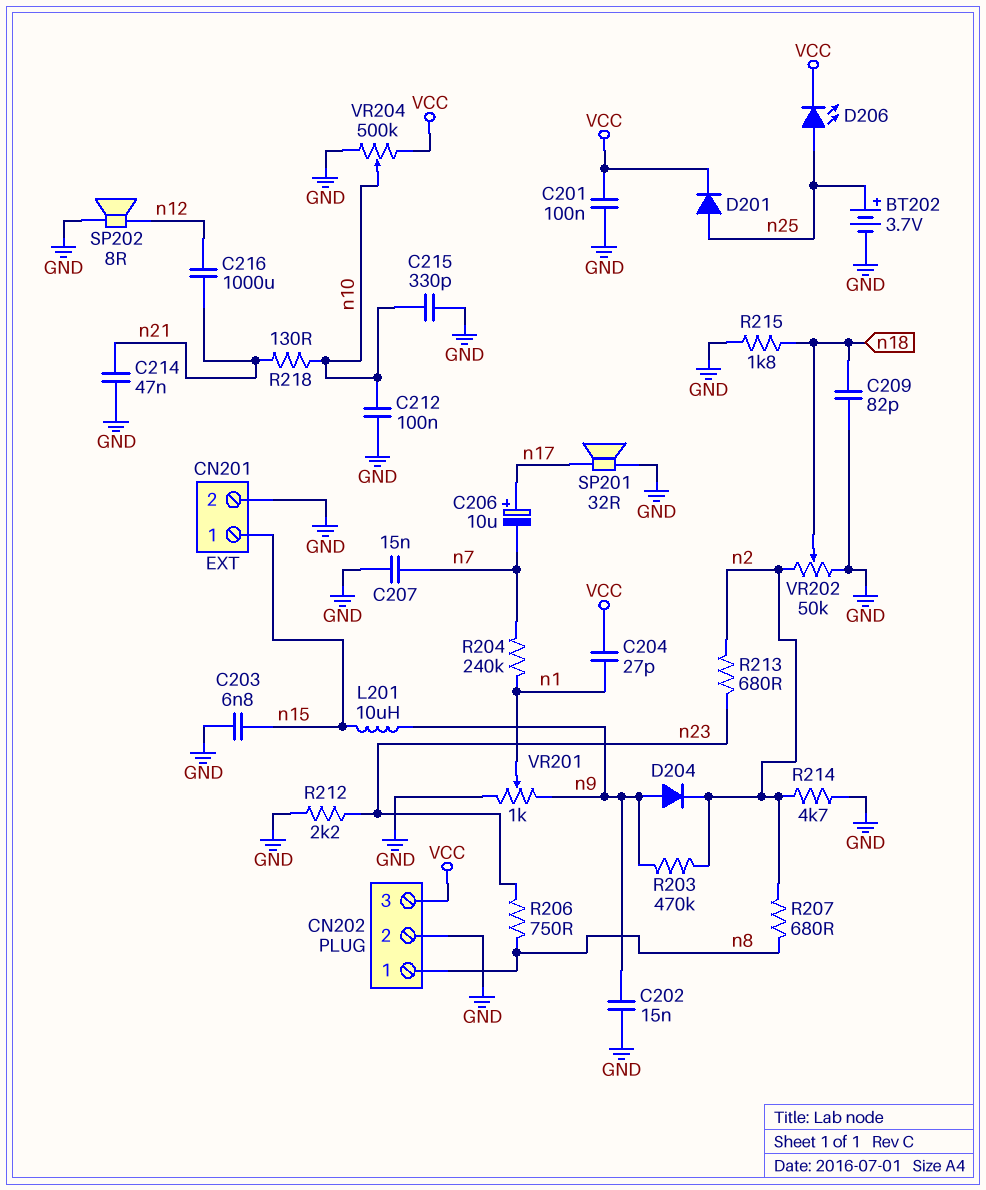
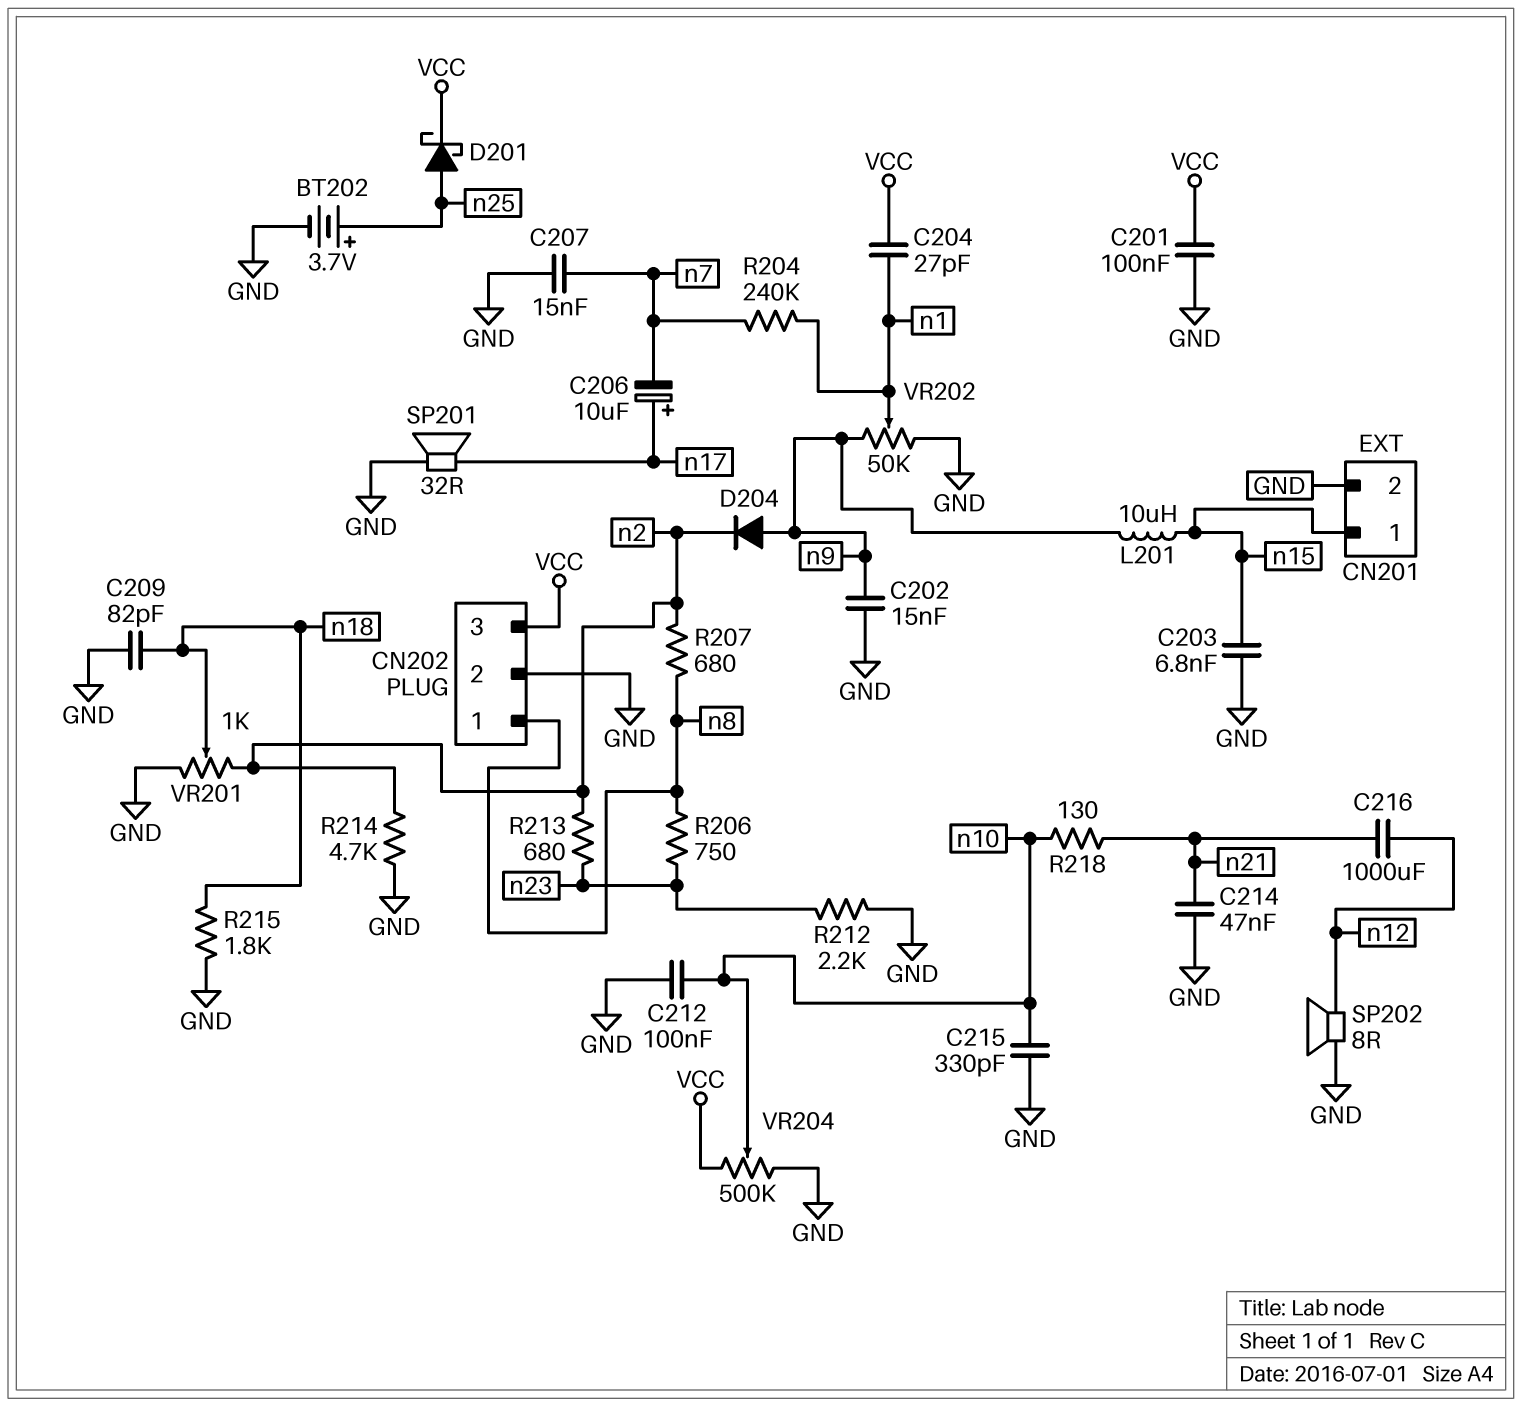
D201: diode (A n25, K VCC) -> schottky (A n25, K VCC)
D206: LED (A n25, K VCC) -> none
R203: 470k (n2, n9) -> none
VR201: 1k (GND, n9, wiper n1) -> 1k (GND, n2, wiper n18)
VR202: 50k (GND, n2, wiper n18) -> 50k (GND, n9, wiper n1)

